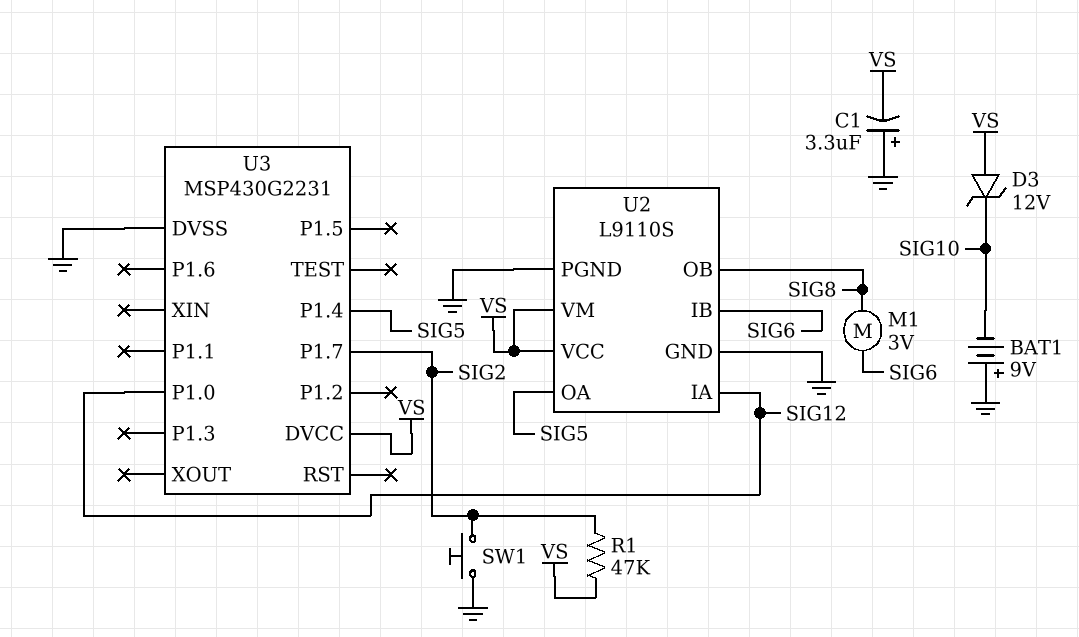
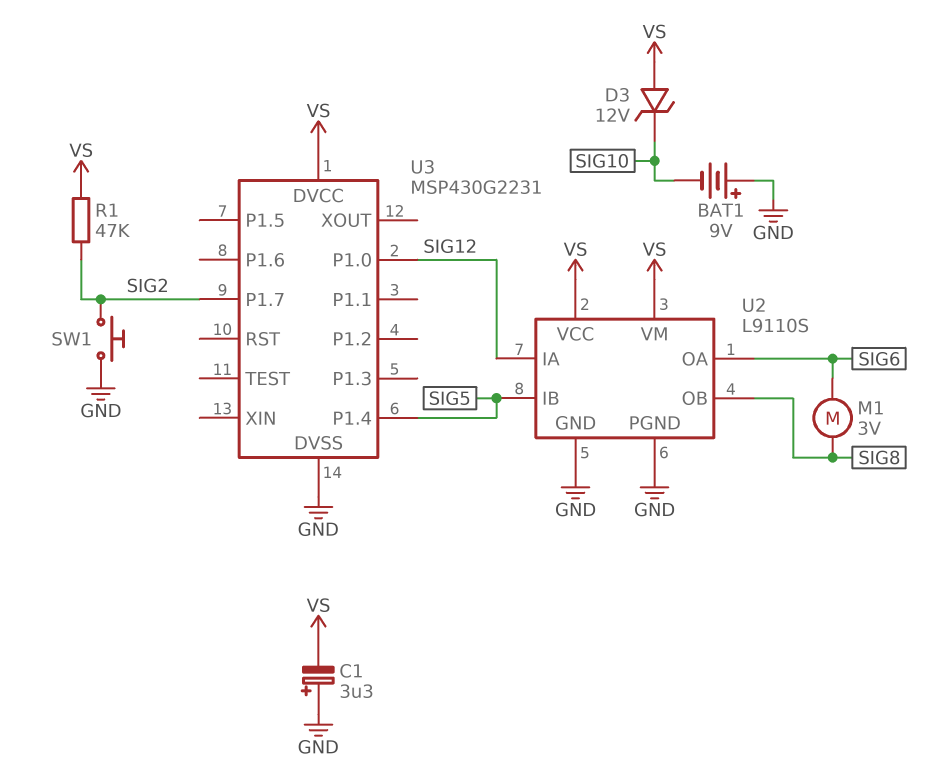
U2 pin IB: SIG6 -> SIG5
U2 pin OA: SIG5 -> SIG6

